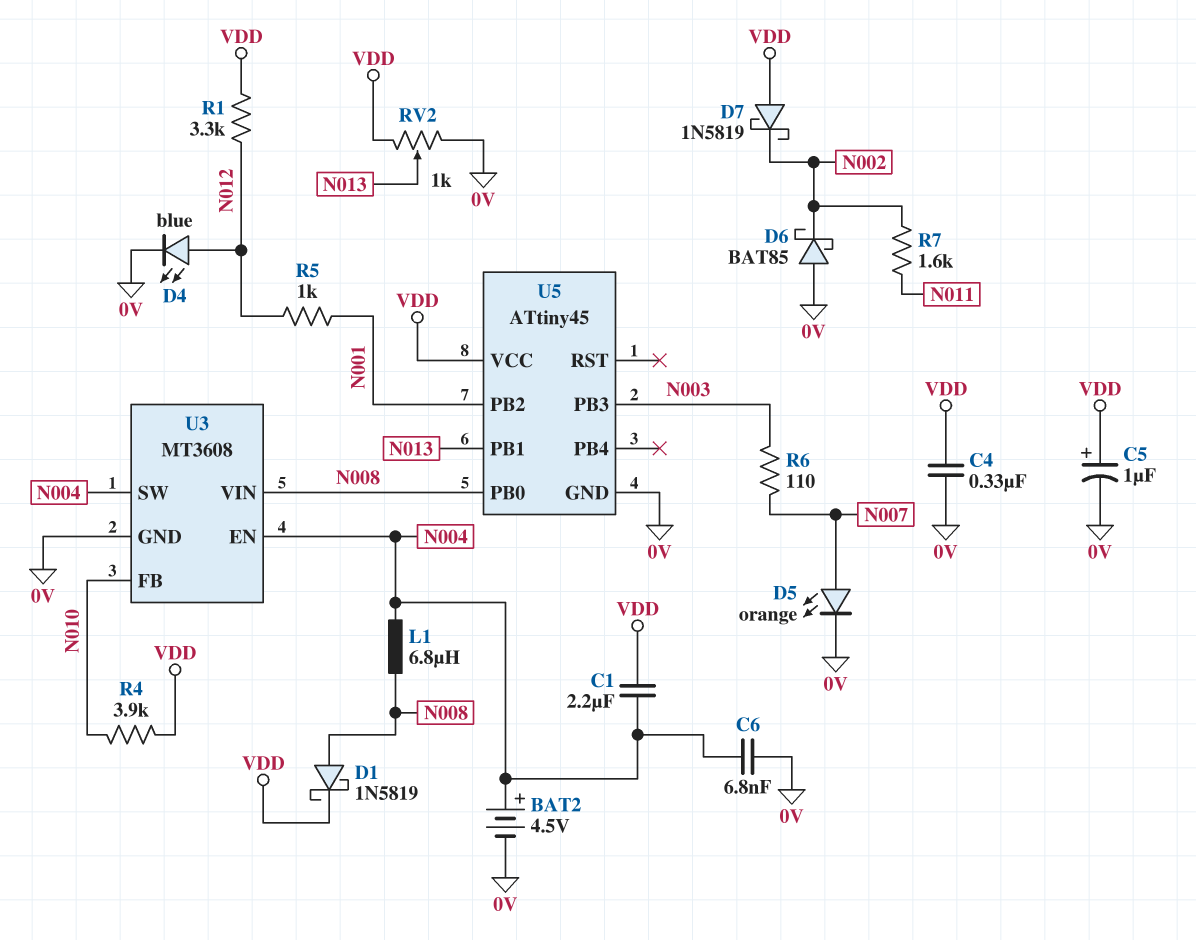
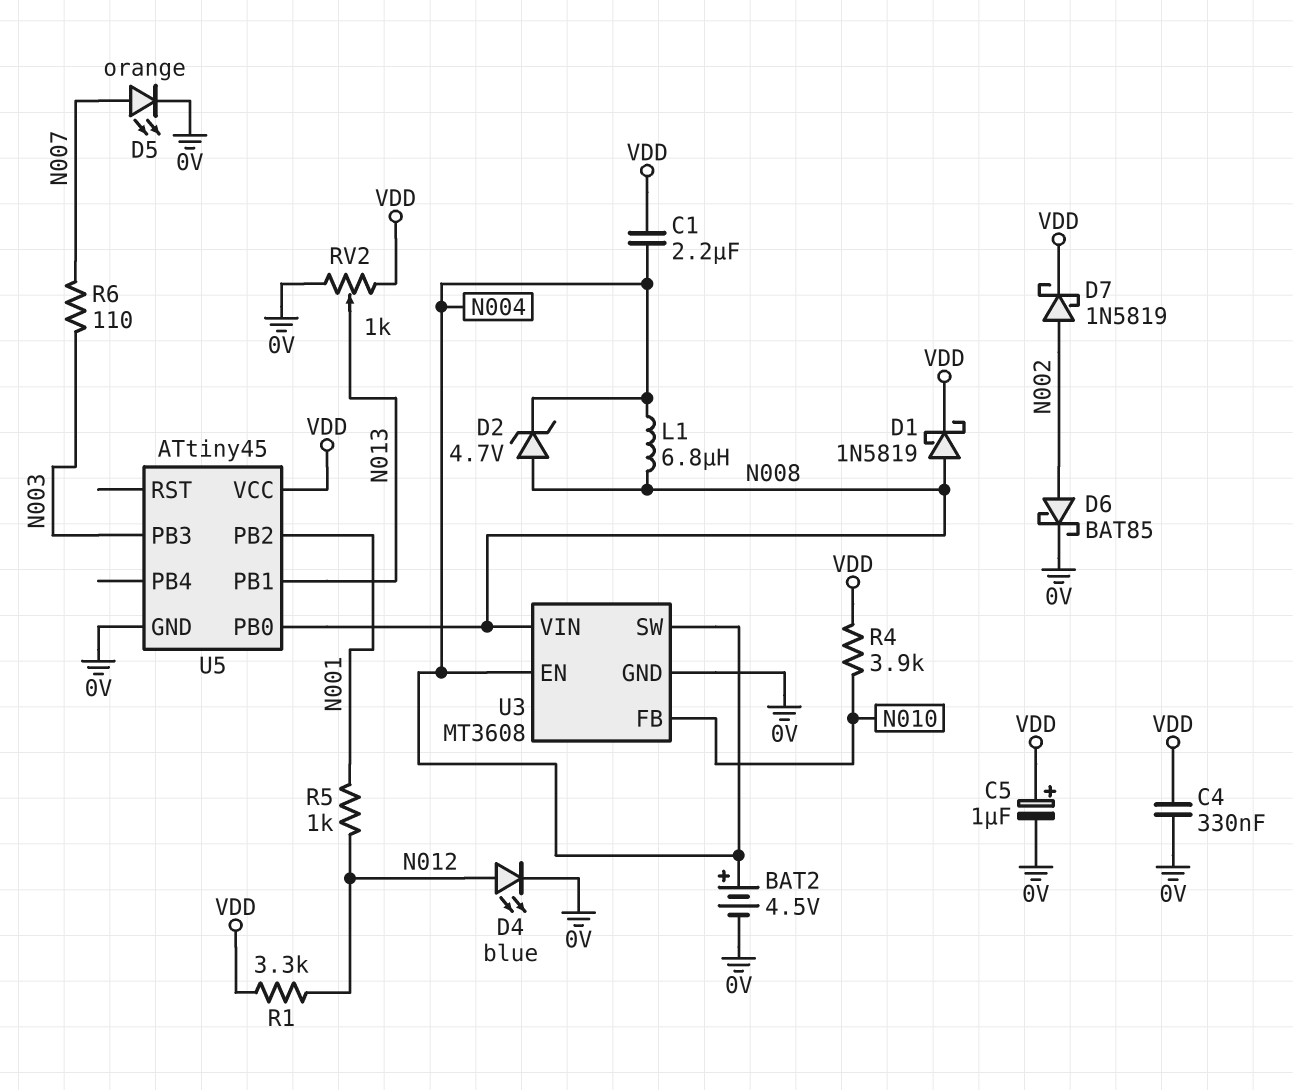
C6: 6.8nF (0V, N004) -> none
D2: none -> zener 4.7V (A N008, K N004)
D6: schottky BAT85 (A 0V, K N002) -> schottky BAT85 (A N002, K 0V)
D7: schottky 1N5819 (A VDD, K N002) -> schottky 1N5819 (A N002, K VDD)
R7: 1.6k (N002, N011) -> none

